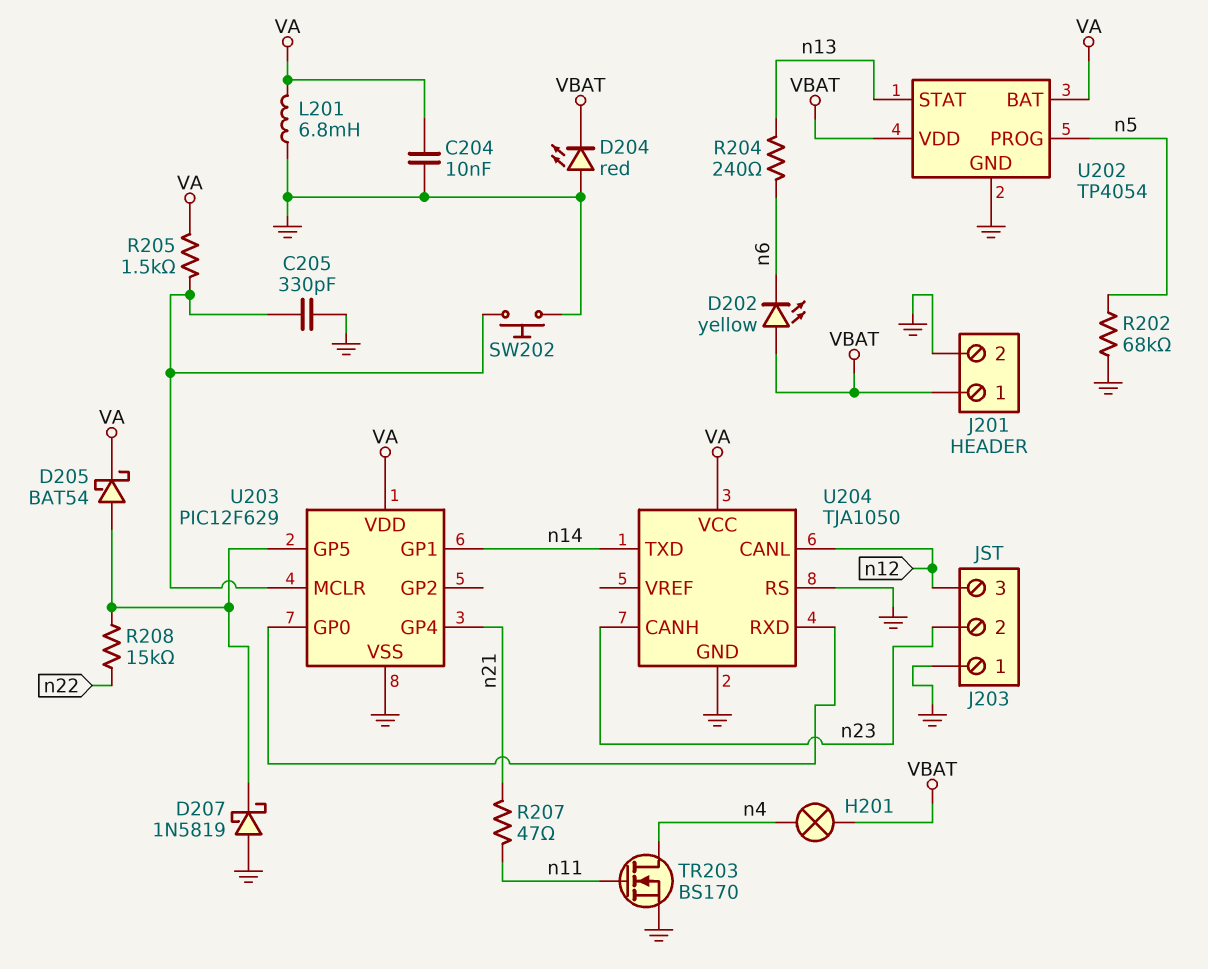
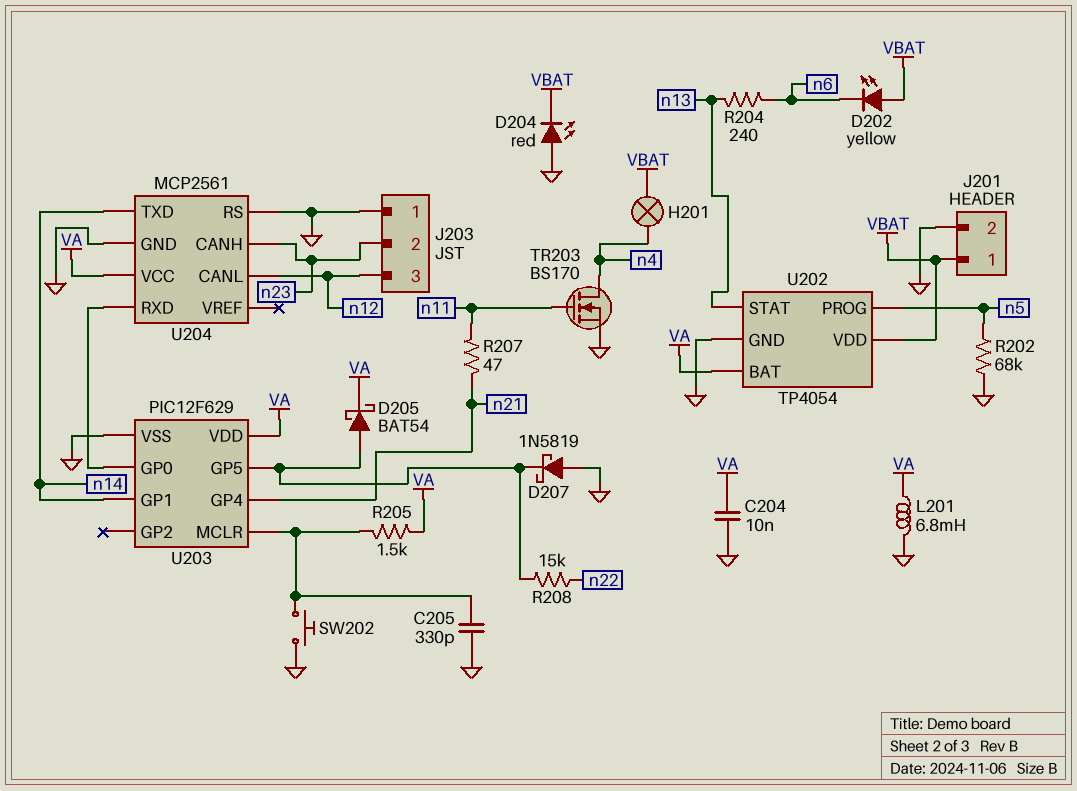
U204: TJA1050 -> MCP2561

